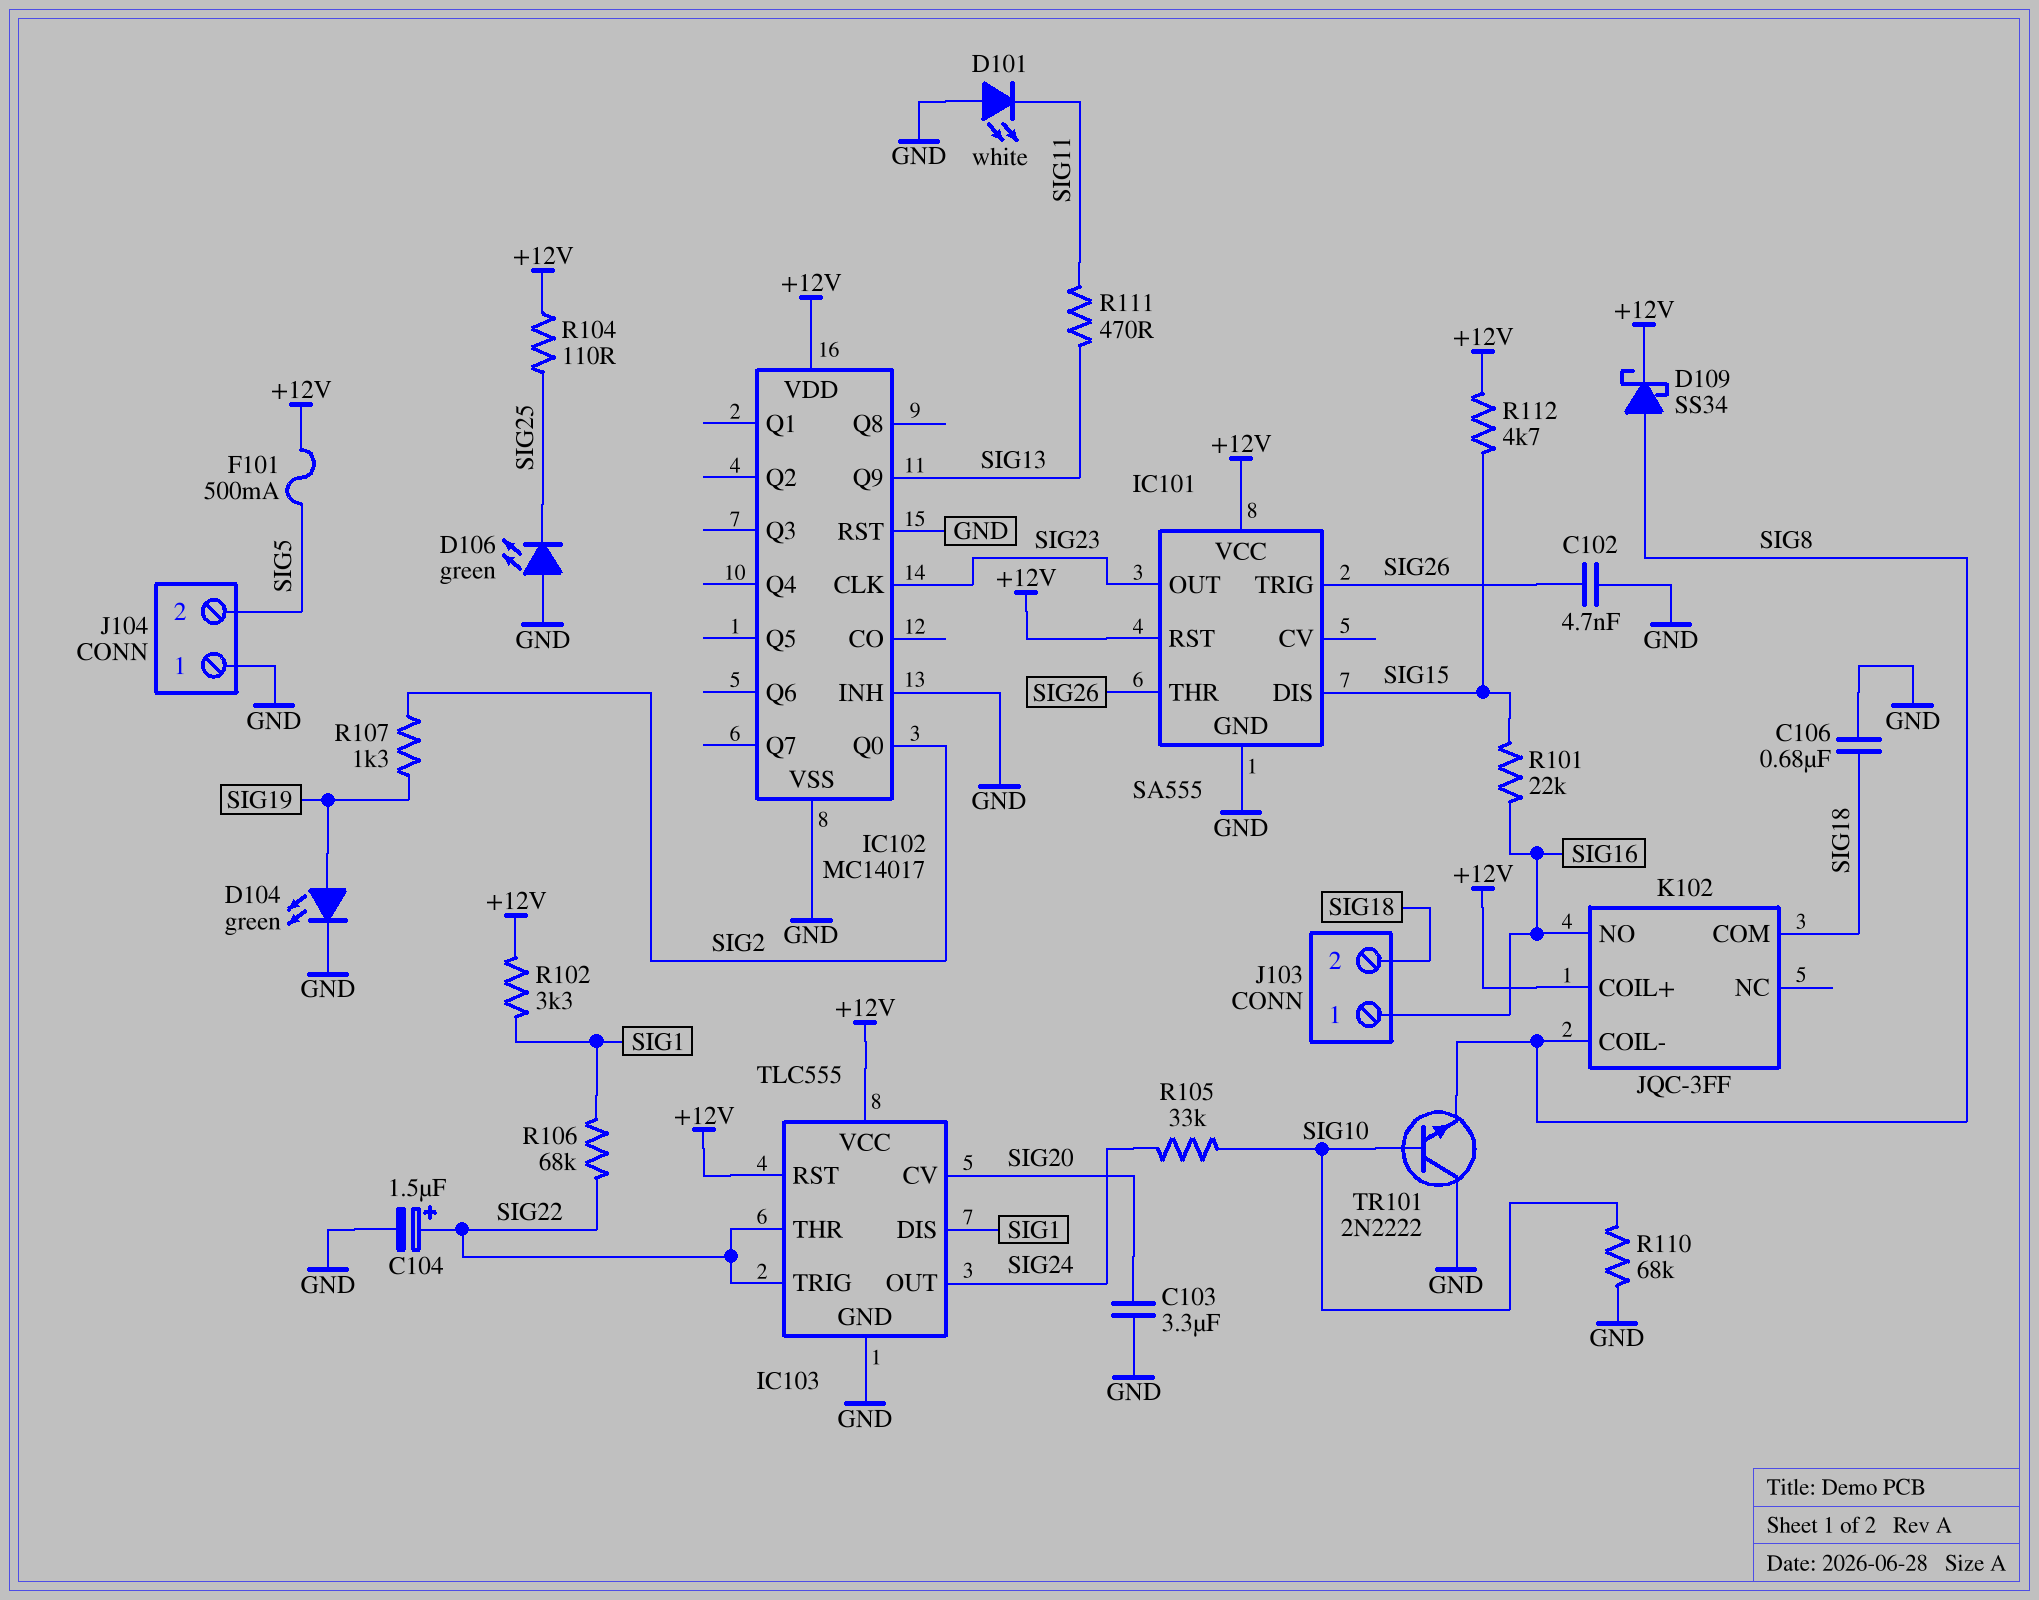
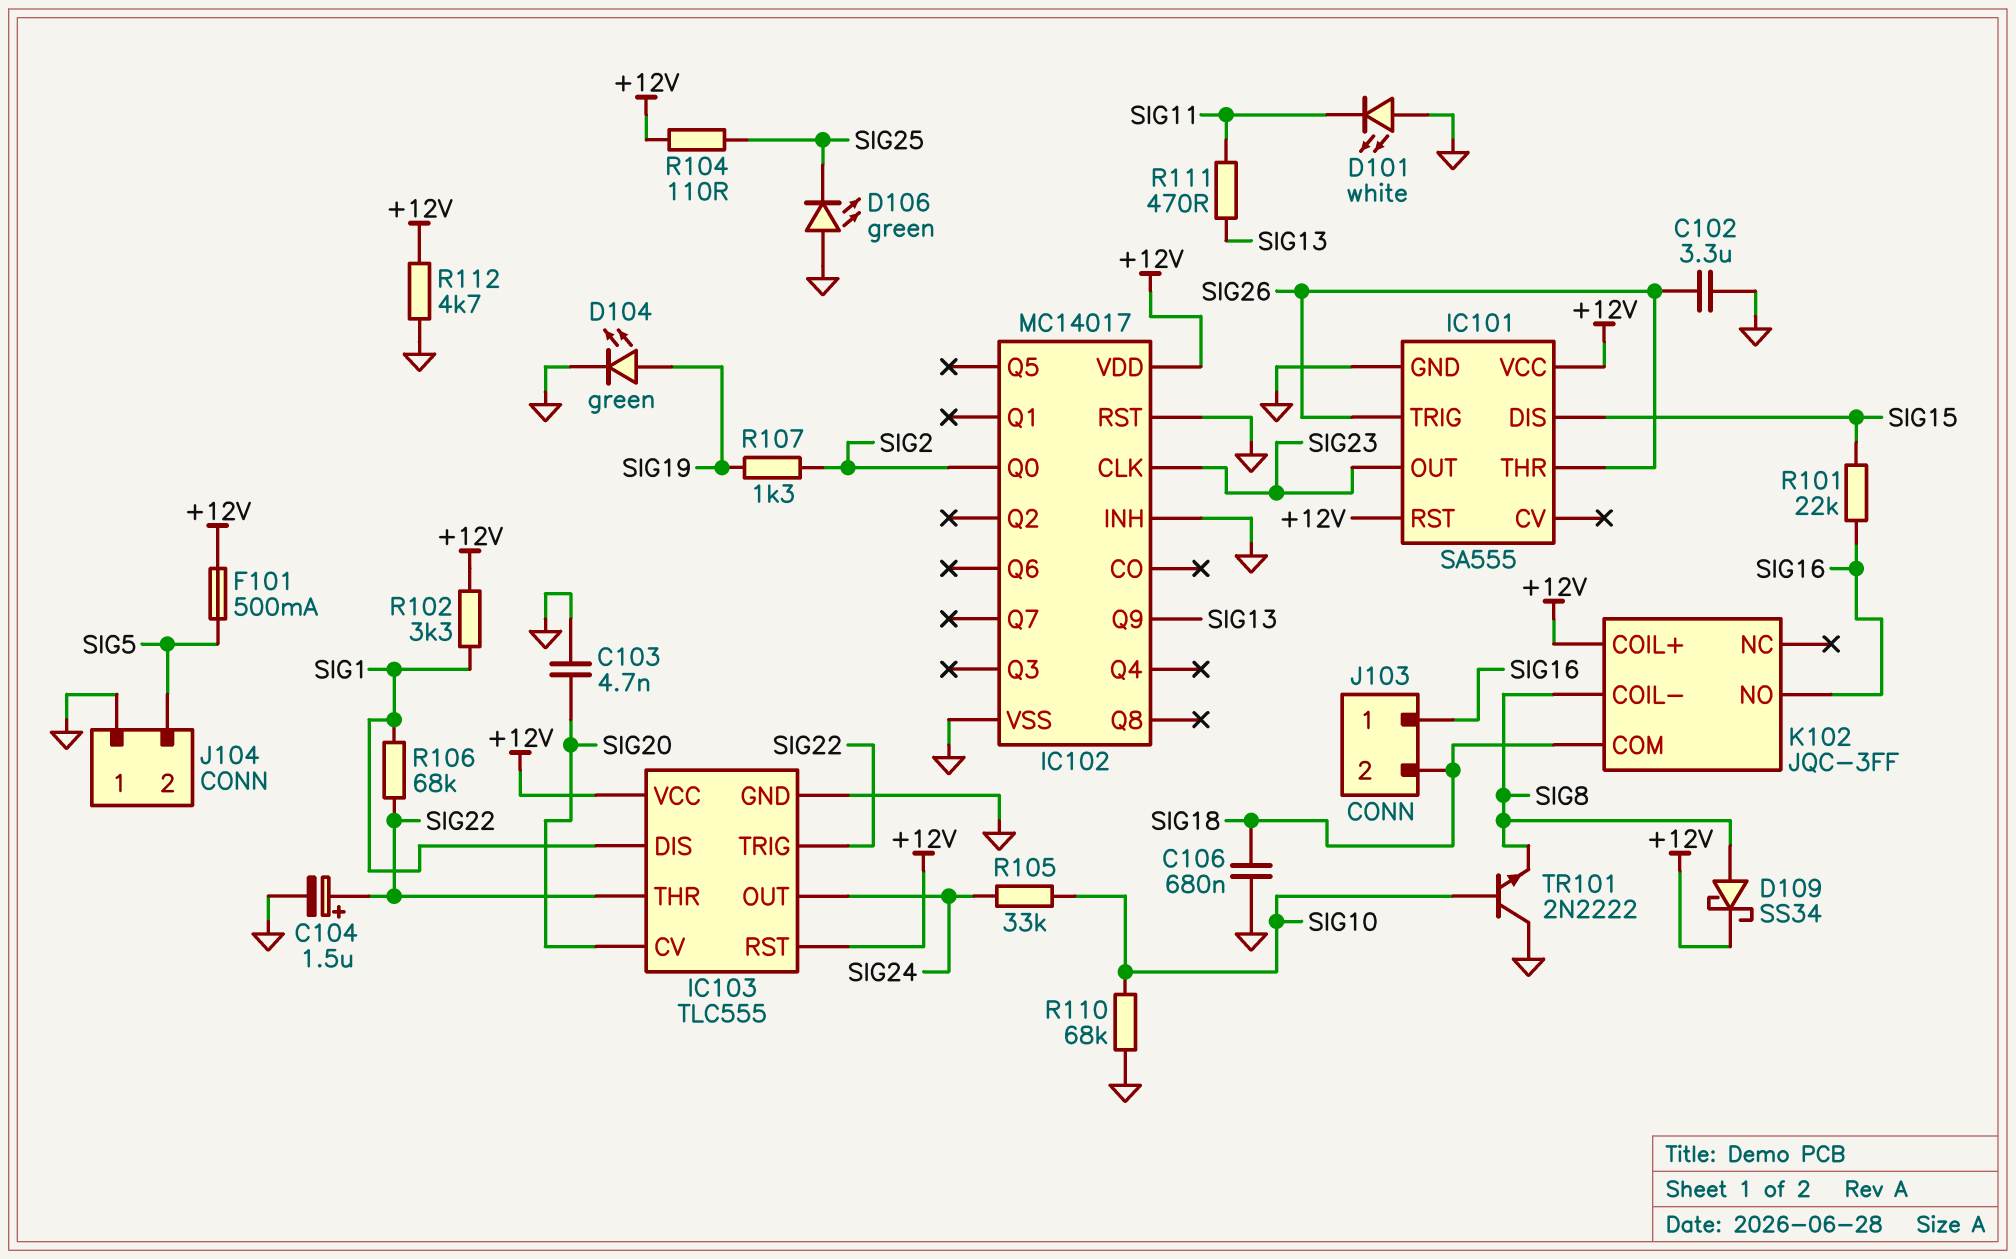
C102: 4.7nF (GND, SIG26) -> 3.3uF (GND, SIG26)
C103: 3.3uF (GND, SIG20) -> 4.7nF (GND, SIG20)
R112: 4.7k (+12V, SIG15) -> 4.7k (+12V, GND)

